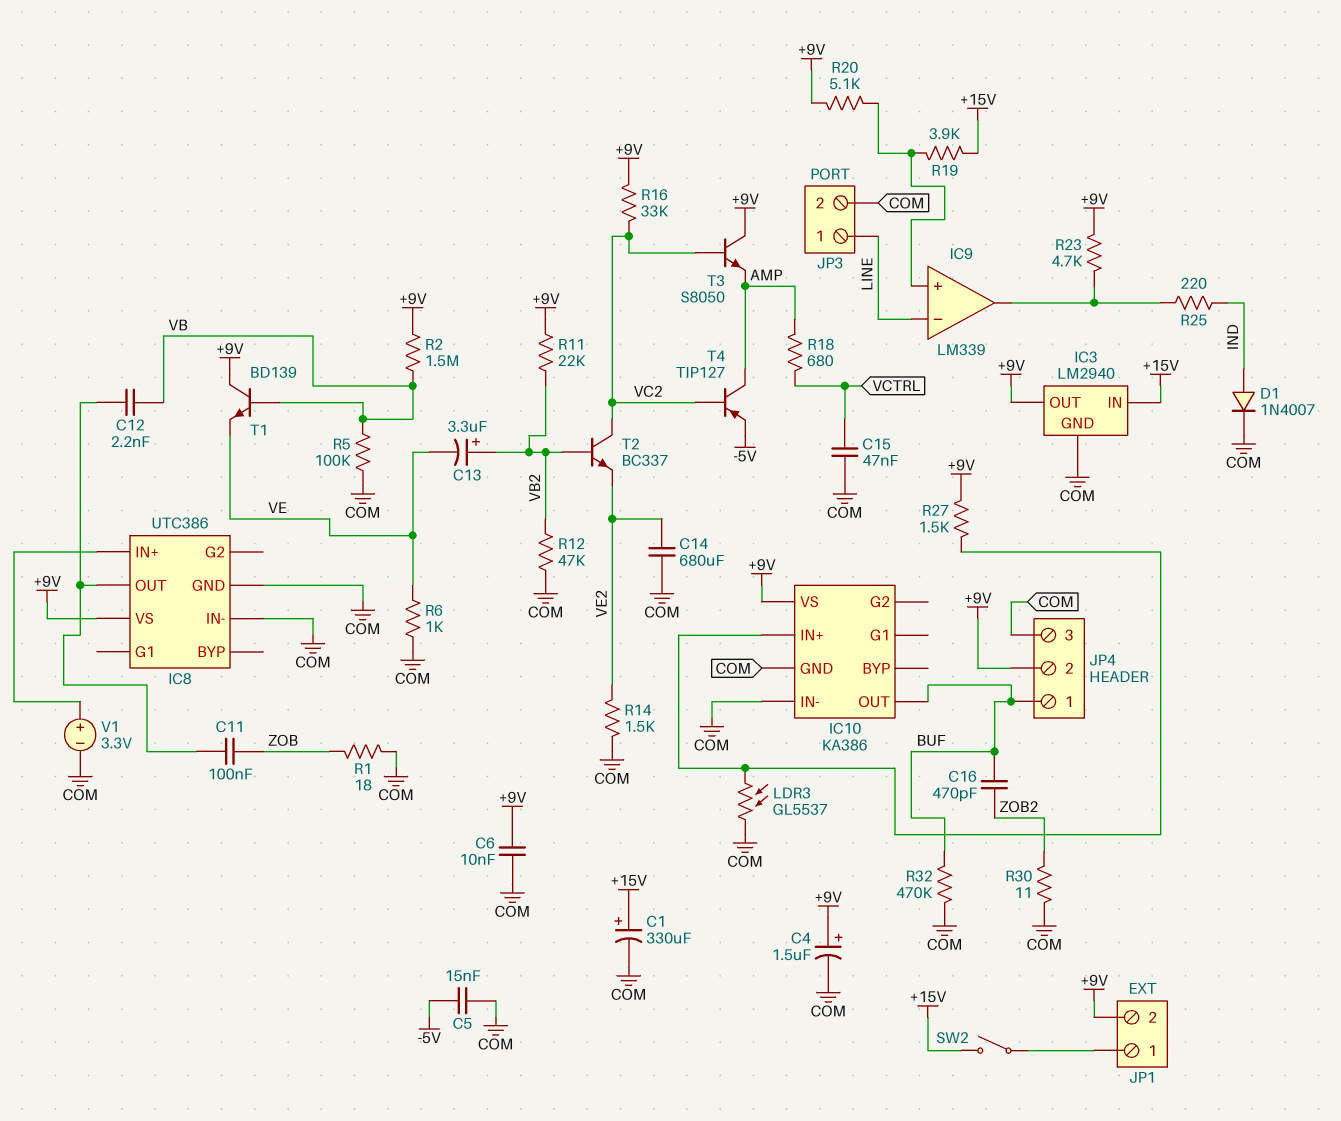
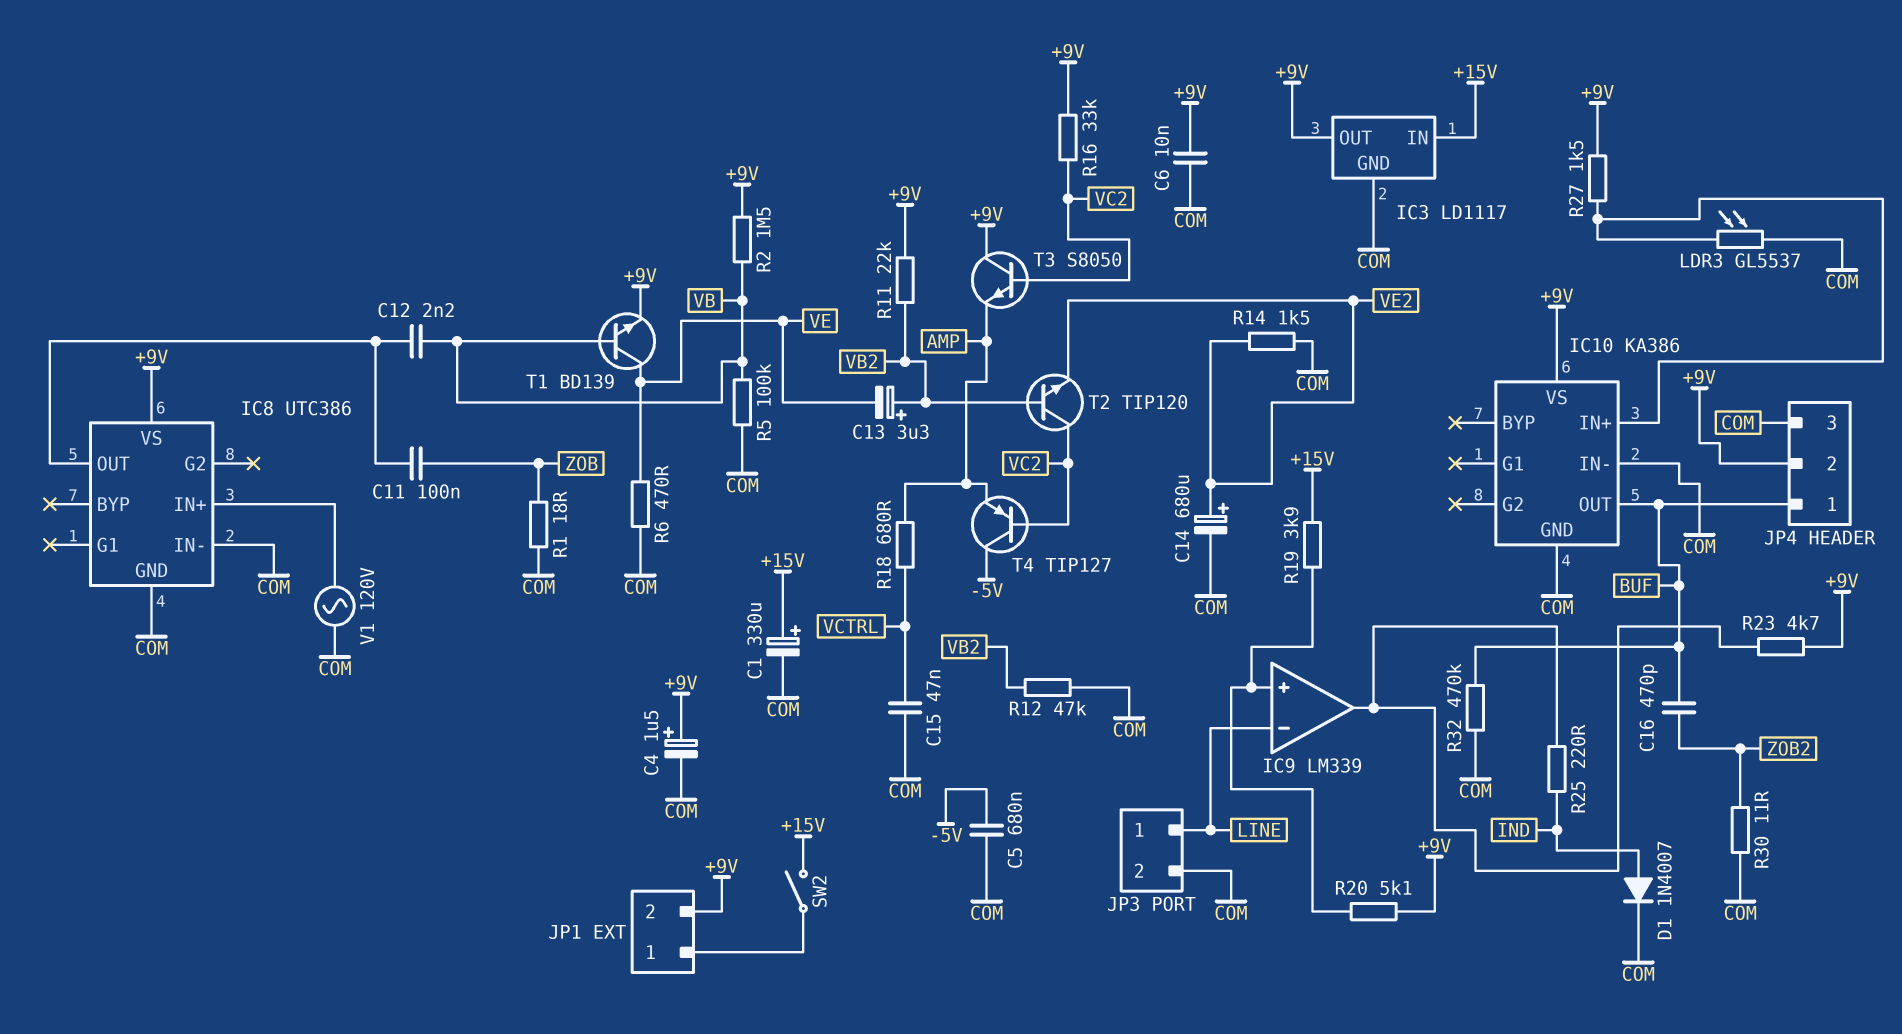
C5: 15nF (-5V, COM) -> 680nF (-5V, COM)
C14: 680uF (COM, VE2) -> 680uF (plus VE2, minus COM)
IC3: LM2940 -> LD1117
R6: 1k (COM, VE) -> 470 (COM, VE)
T1: NPN BD139 (B VB, C +9V, E VE) -> NPN BD139 (B VB, C VE, E +9V)
T2: NPN BC337 (B VB2, C VC2, E VE2) -> NPN TIP120 (B VB2, C VC2, E VE2)
T4: PNP TIP127 (B VC2, C AMP, E -5V) -> PNP TIP127 (B VC2, C -5V, E AMP)
V1: 3.3V (plus IC8/IN+, minus COM) -> AC 120V (COM, IC8/IN+)

